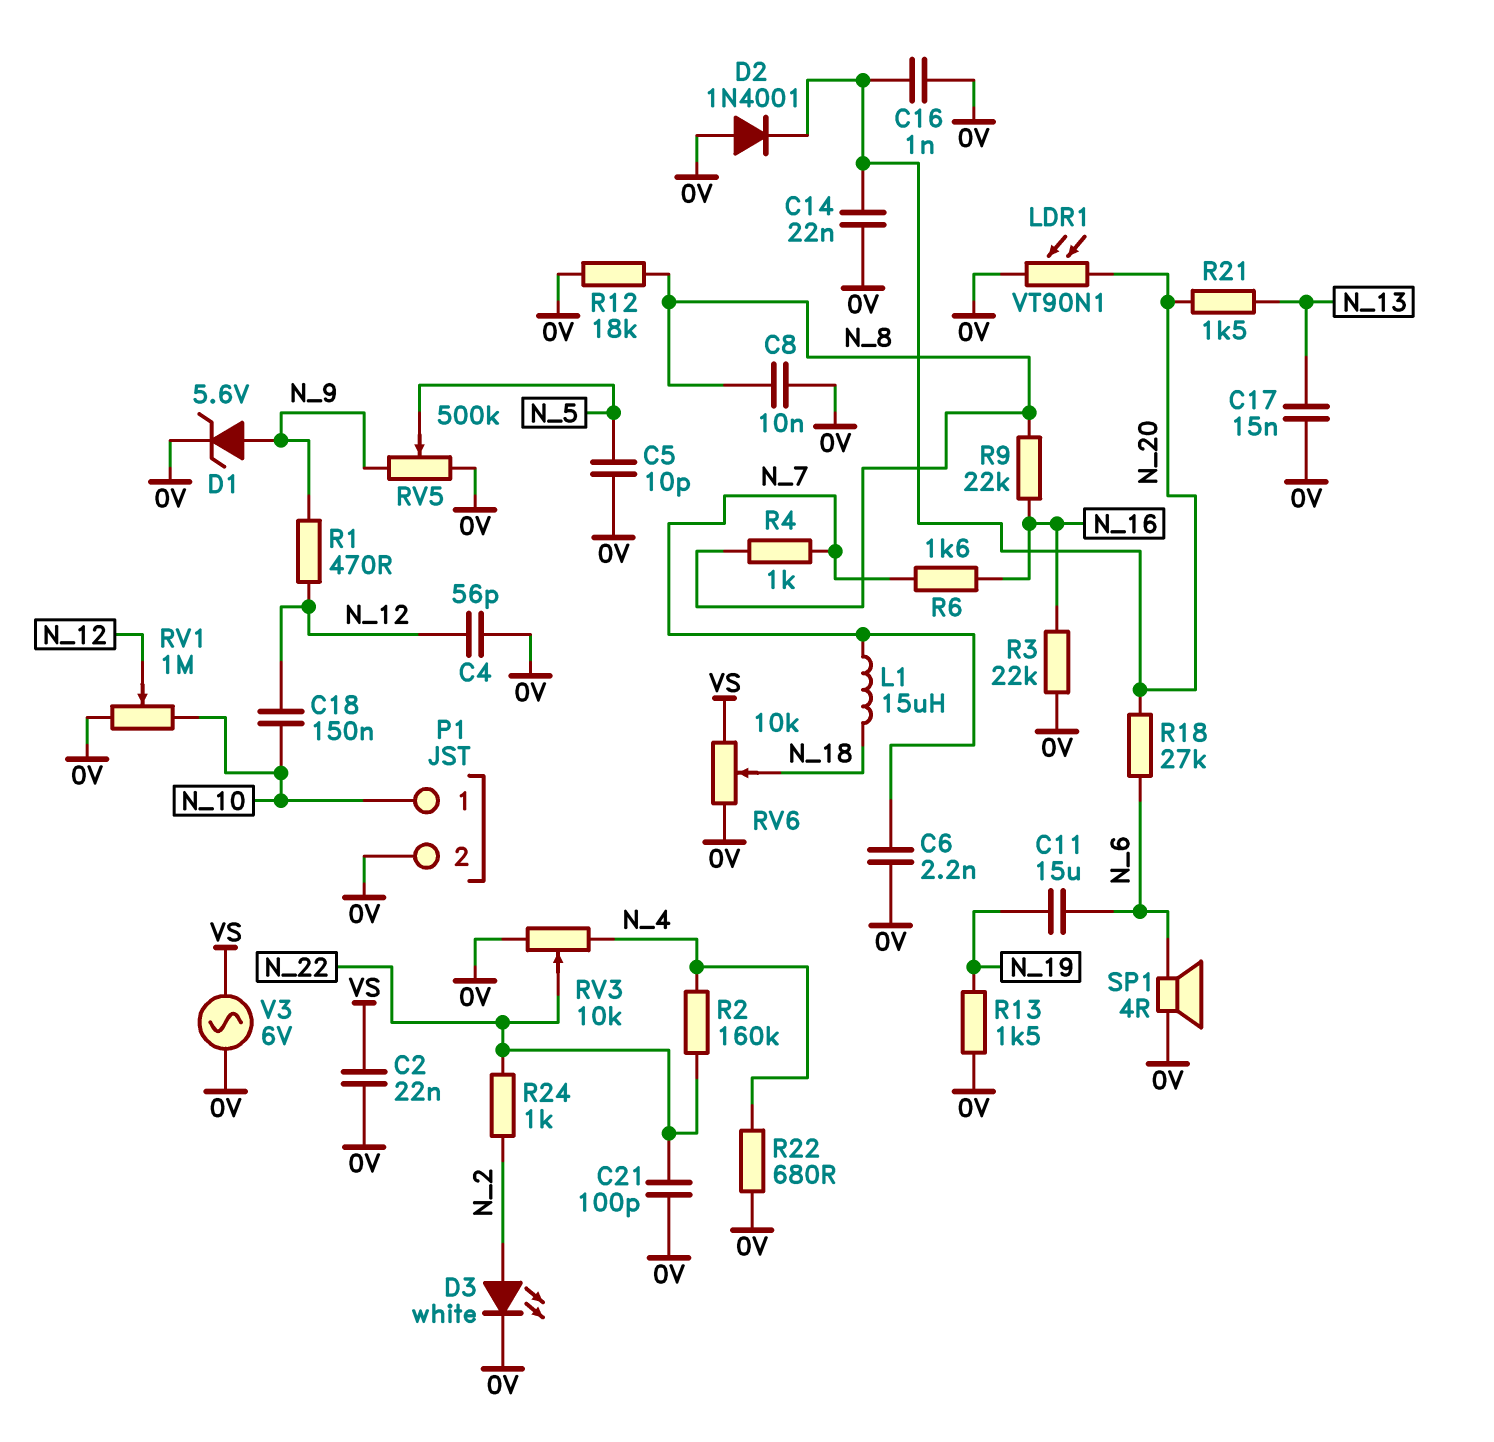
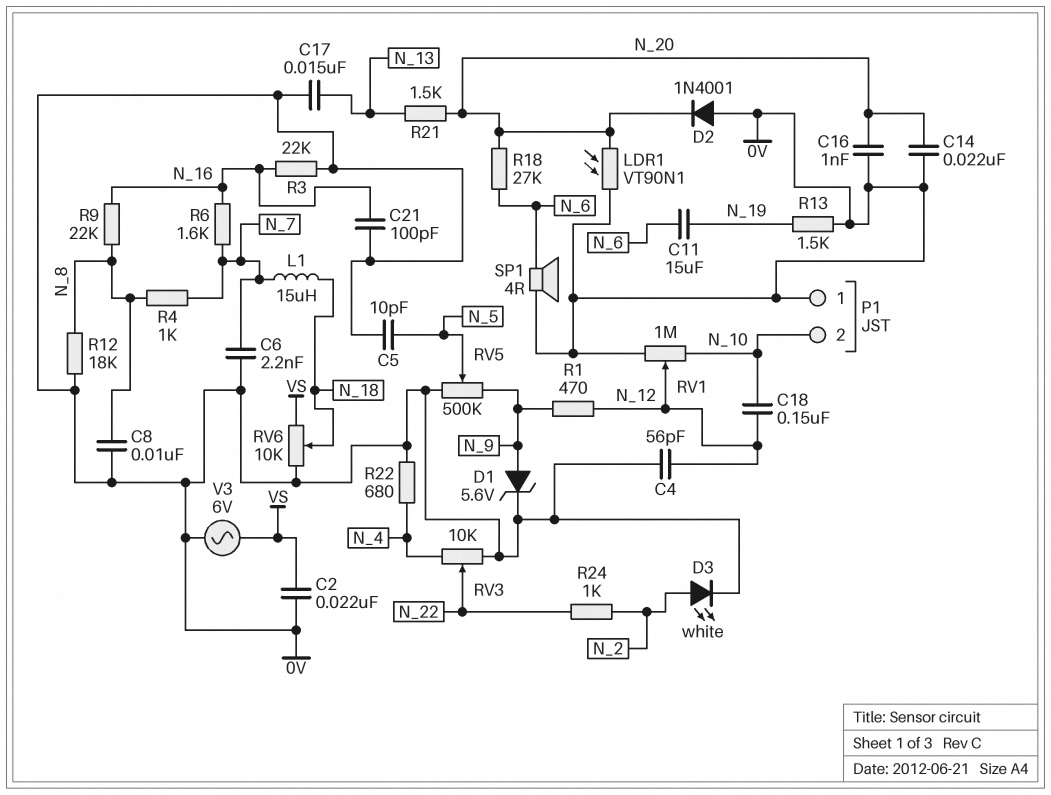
C21: 100pF (0V, N_22) -> 100pF (0V, N_16)
P1 pin 1: N_10 -> 0V
P1 pin 2: 0V -> N_10
R2: 160k (N_4, N_22) -> none

